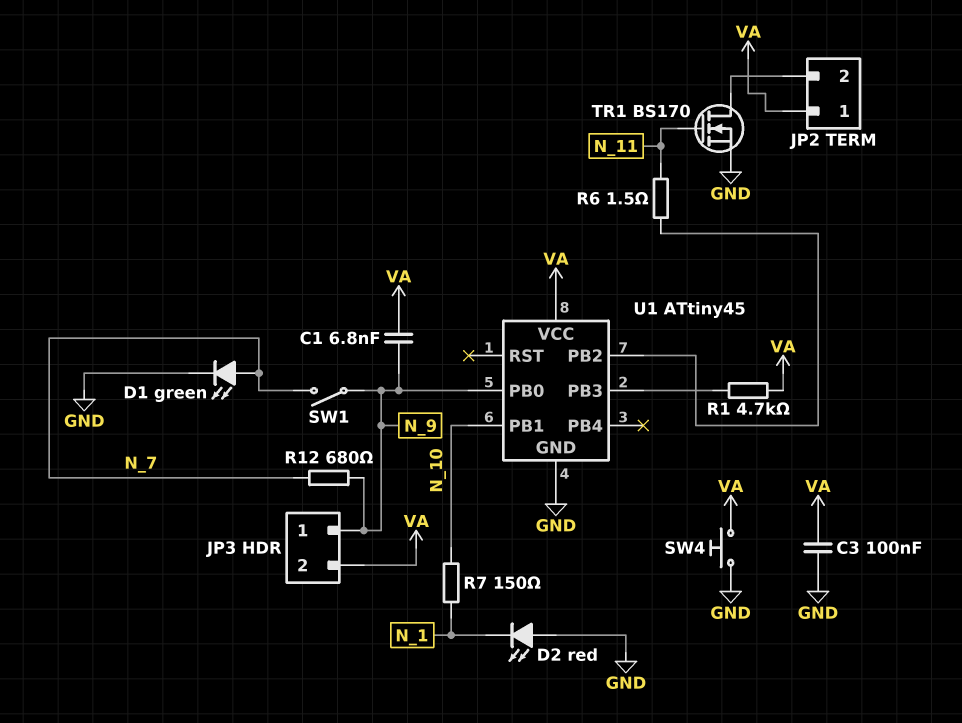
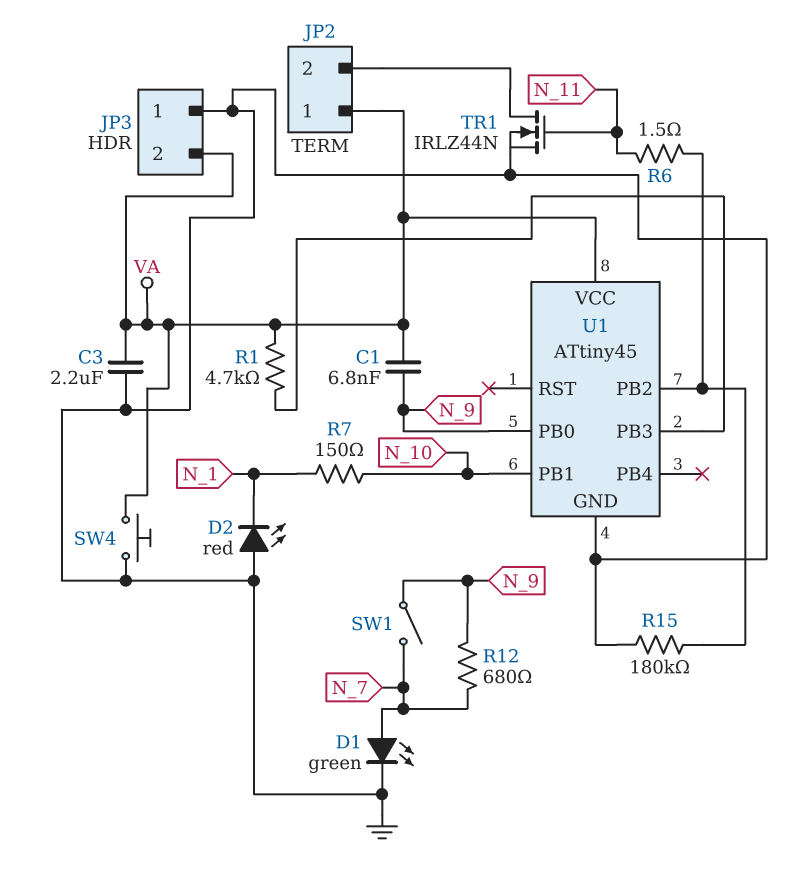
C3: 100nF (GND, VA) -> 2.2uF (GND, VA)
JP3 pin 1: N_9 -> GND
R15: none -> 180k (GND, U1/PB2)
TR1: NMOS BS170 (G N_11, D JP2/2, S GND) -> NMOS IRLZ44N (G N_11, D JP2/2, S GND)

